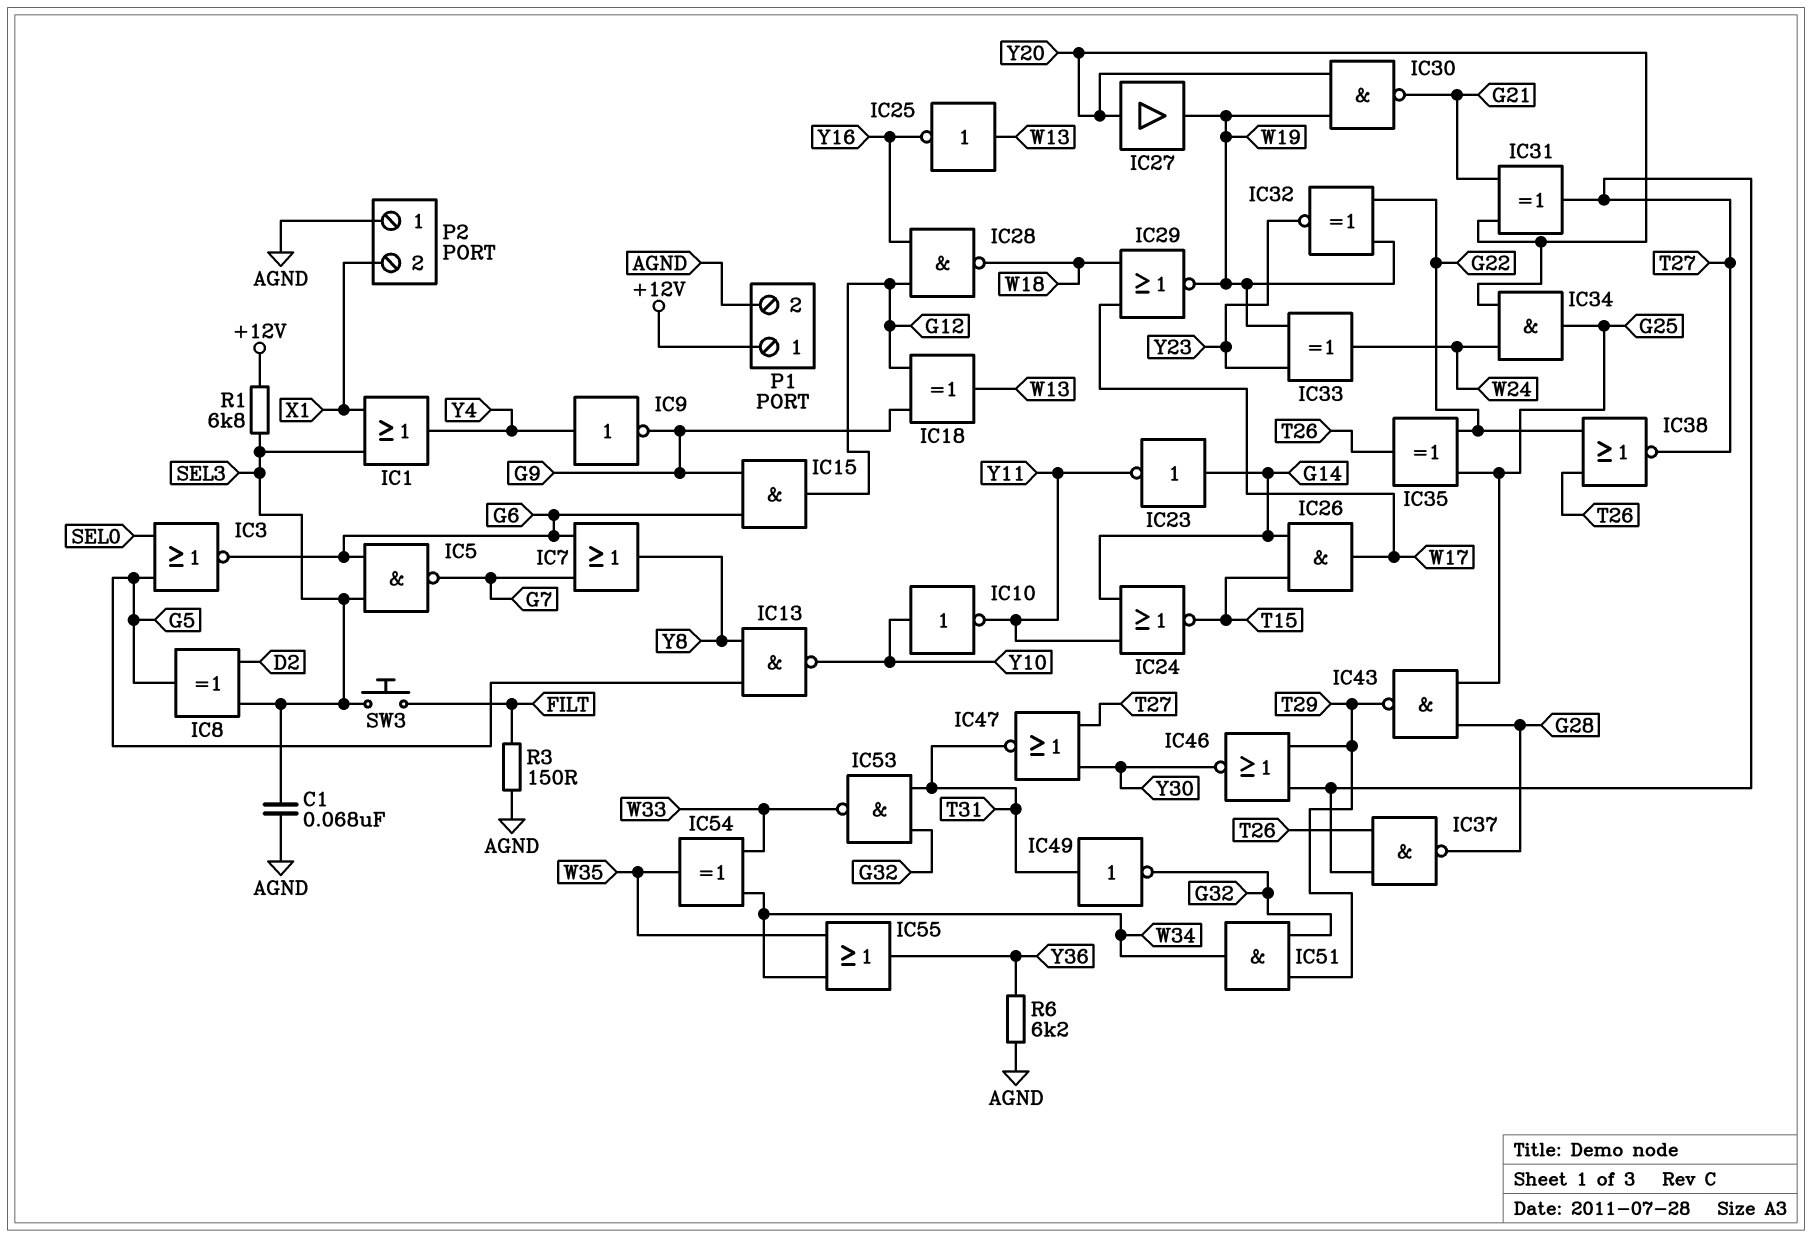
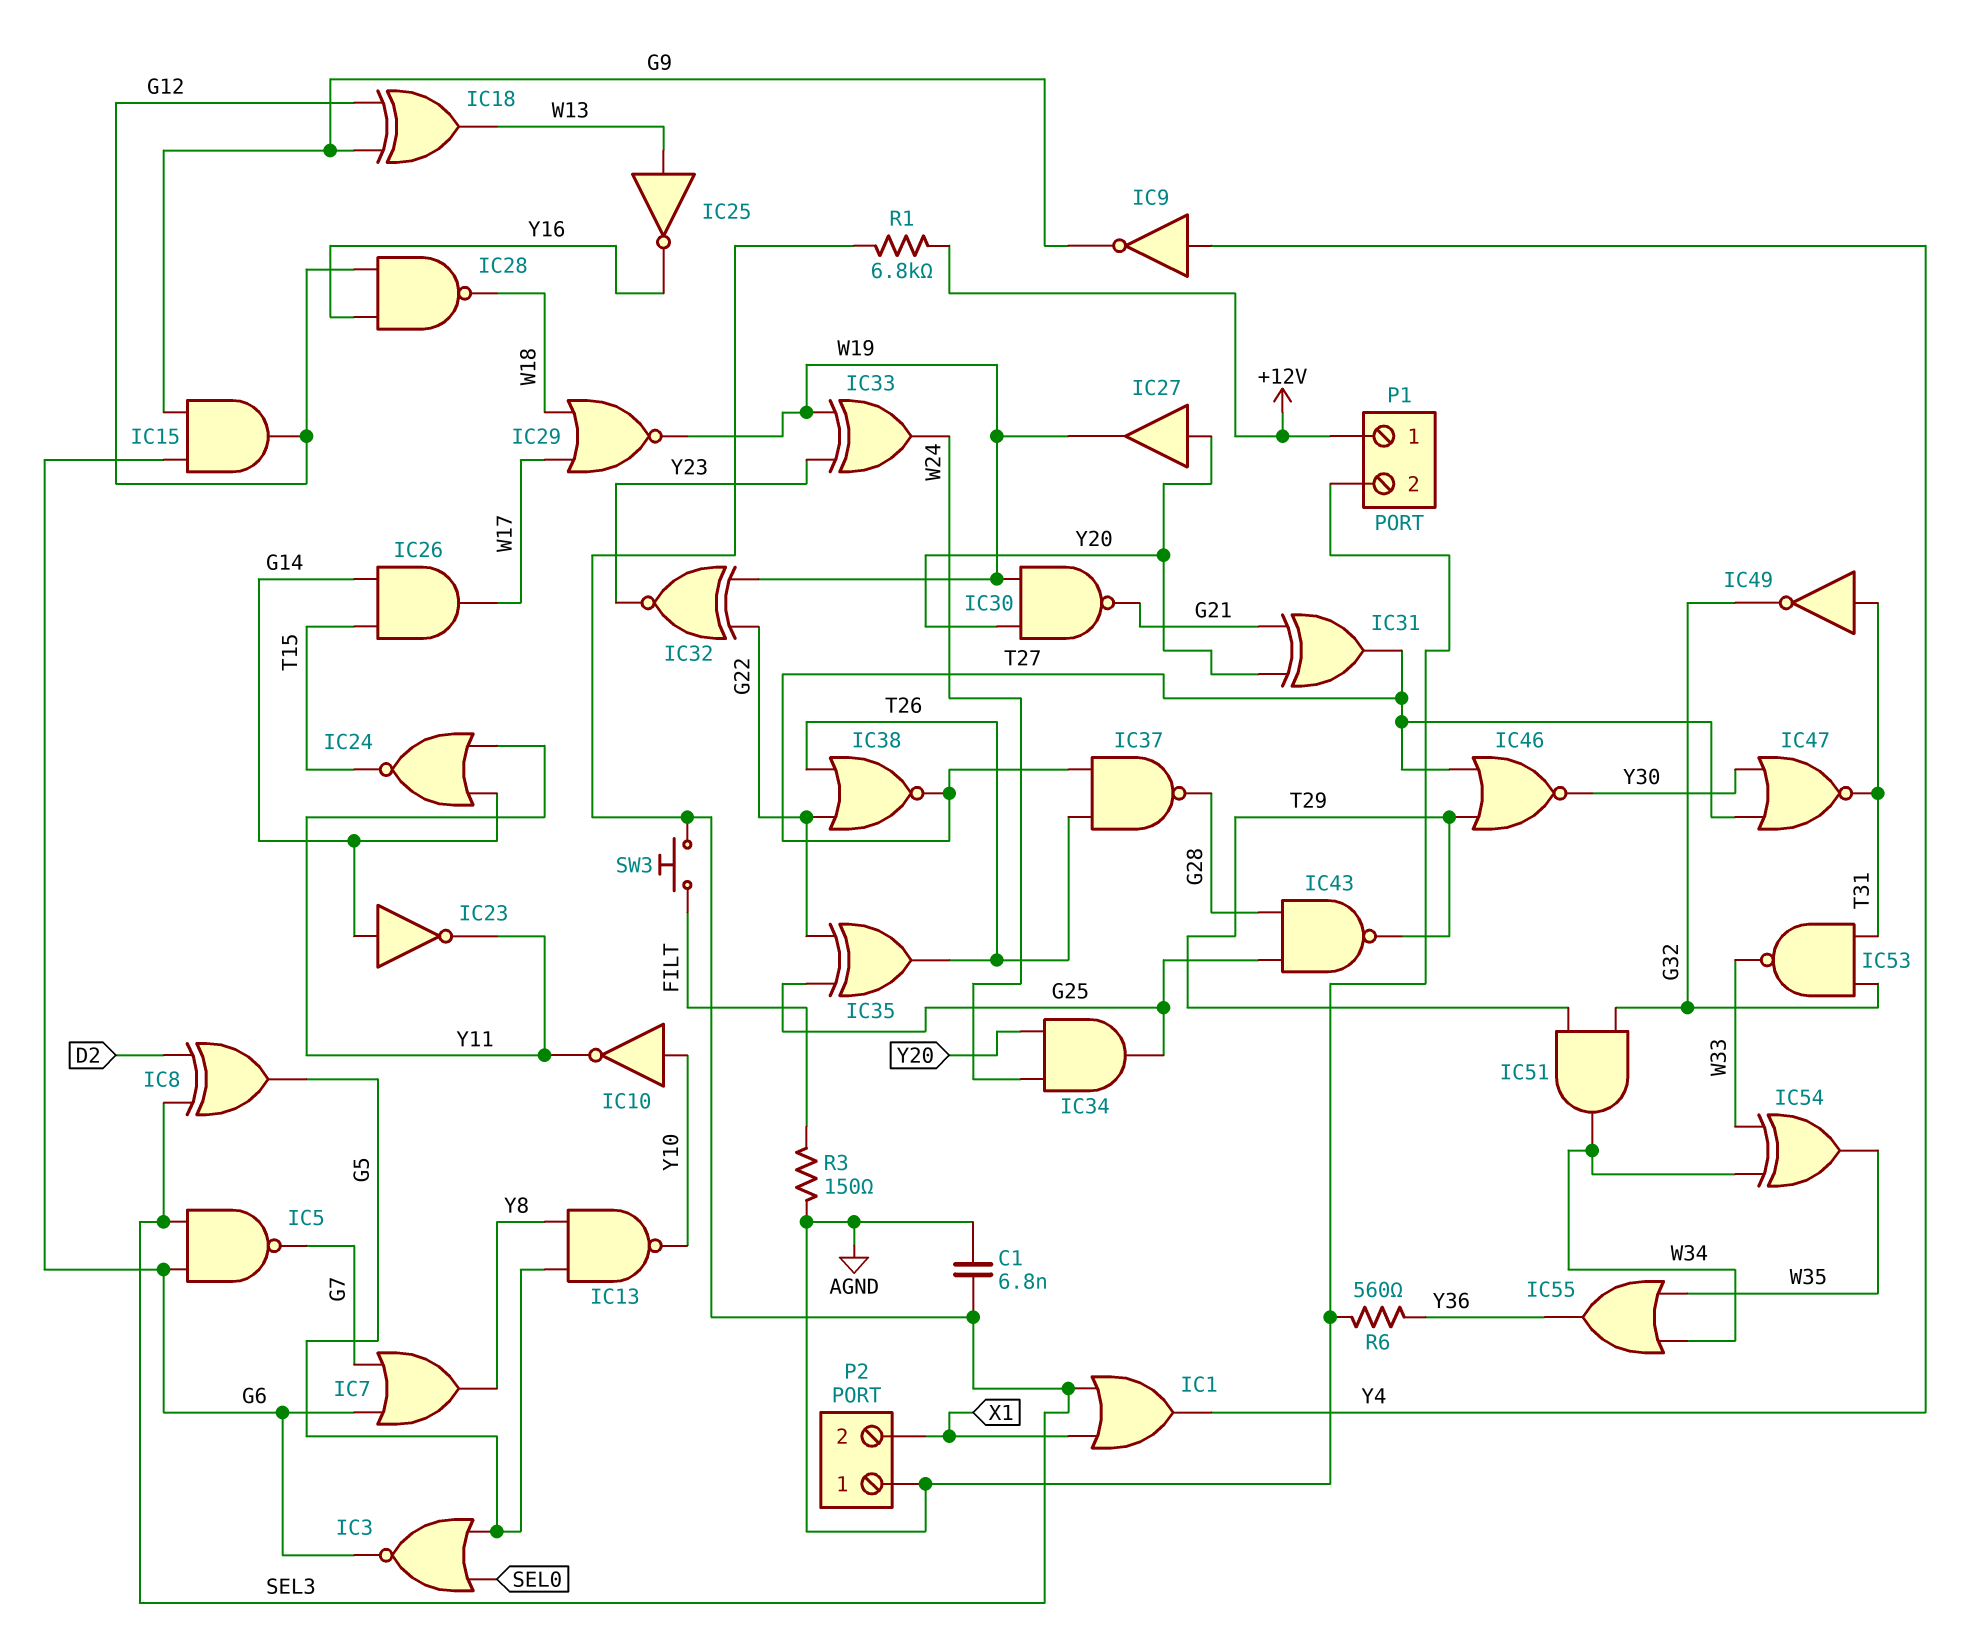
C1: 68nF (AGND, SEL3) -> 6.8nF (AGND, SEL3)
R6: 6.2k (AGND, Y36) -> 560 (AGND, Y36)

